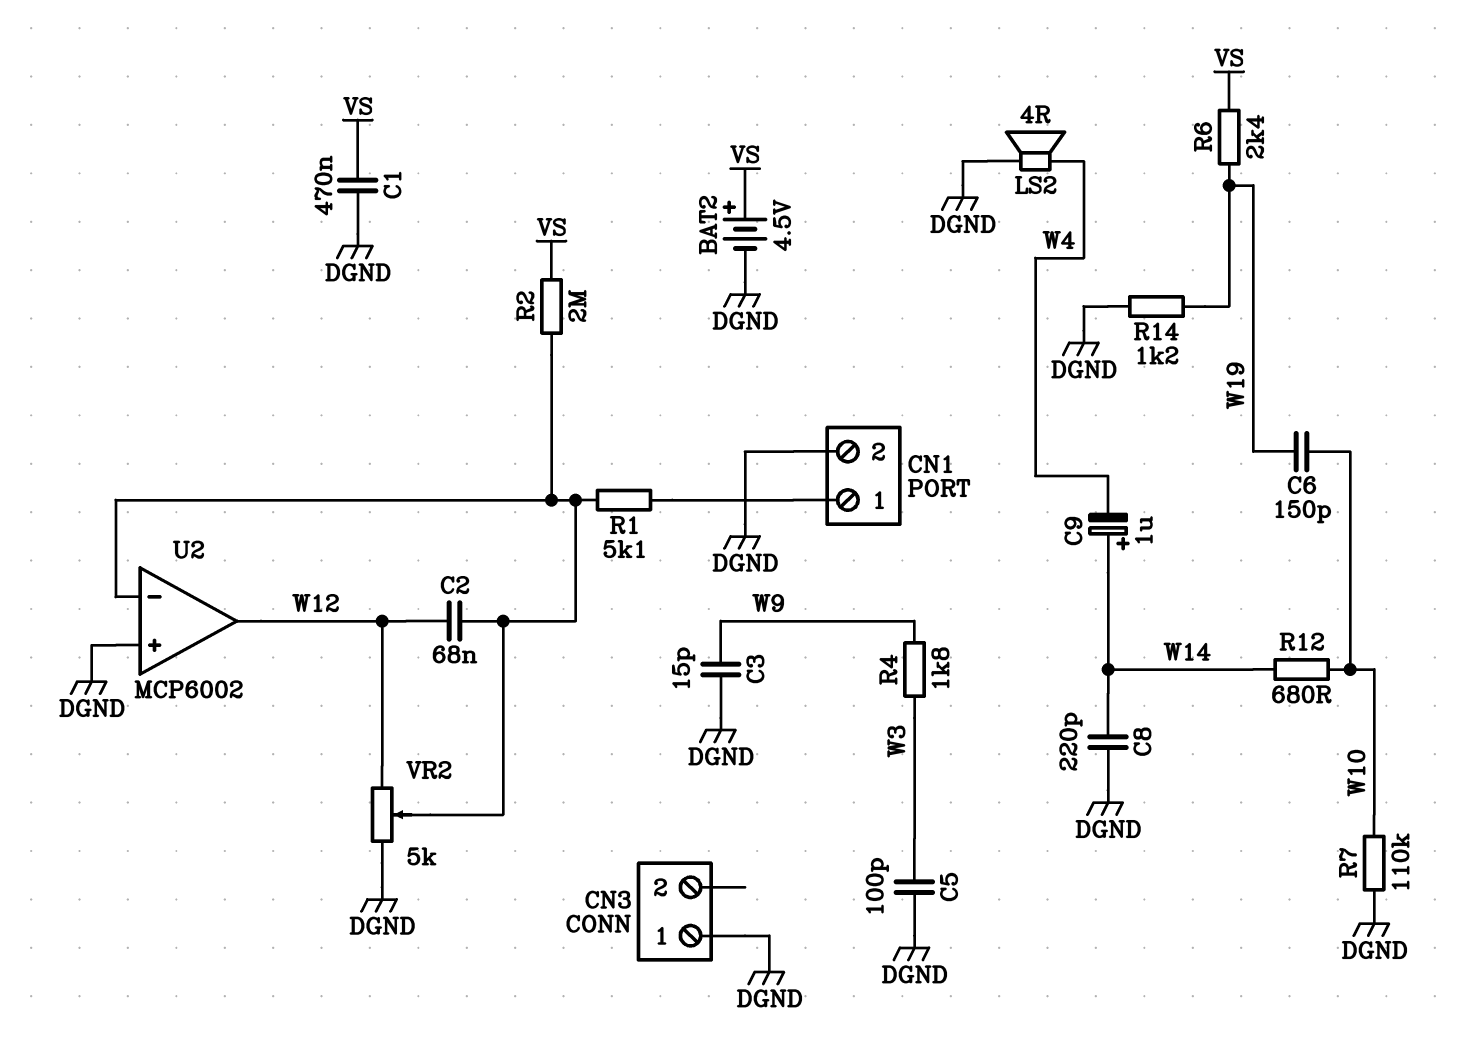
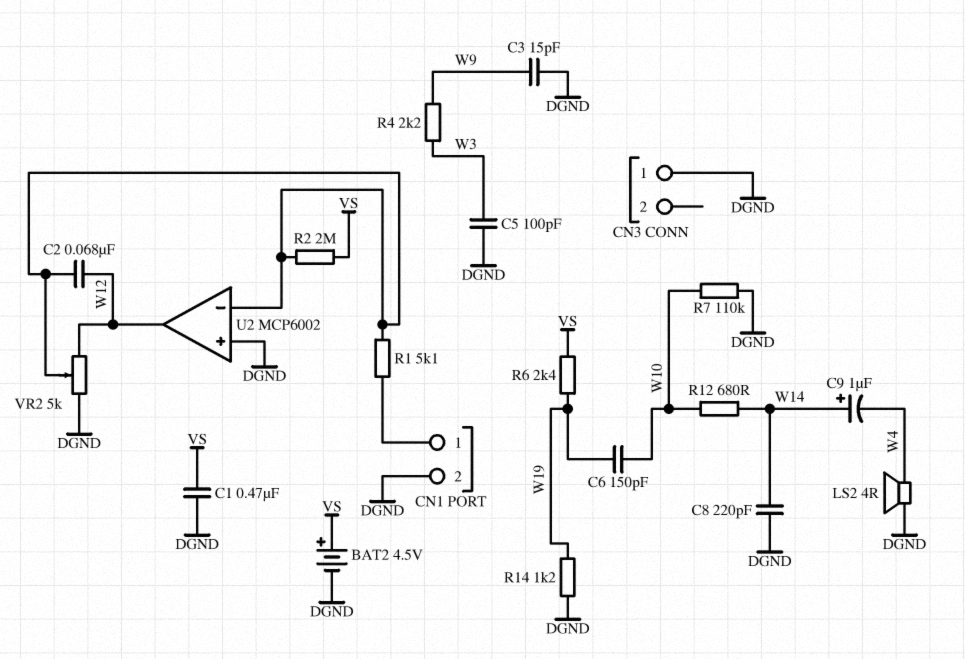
R4: 1.8k (W3, W9) -> 2.2k (W3, W9)

